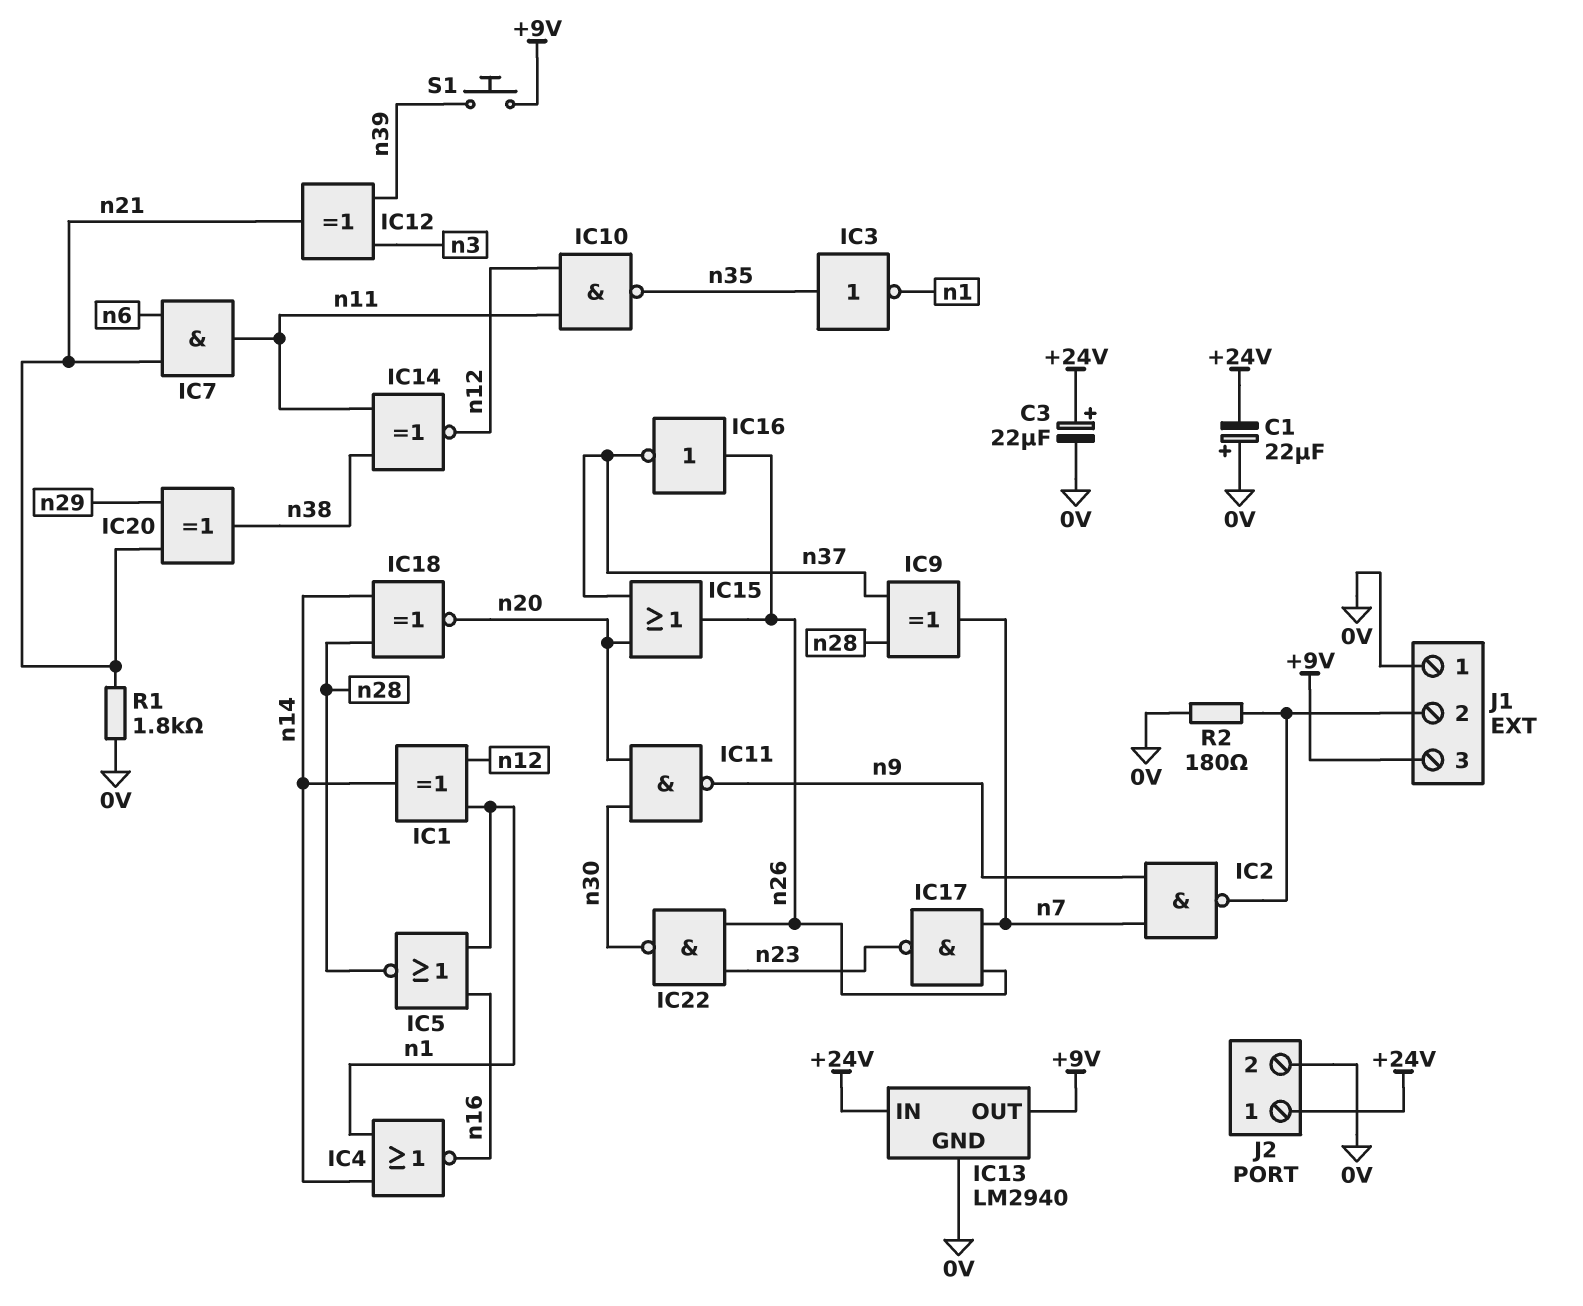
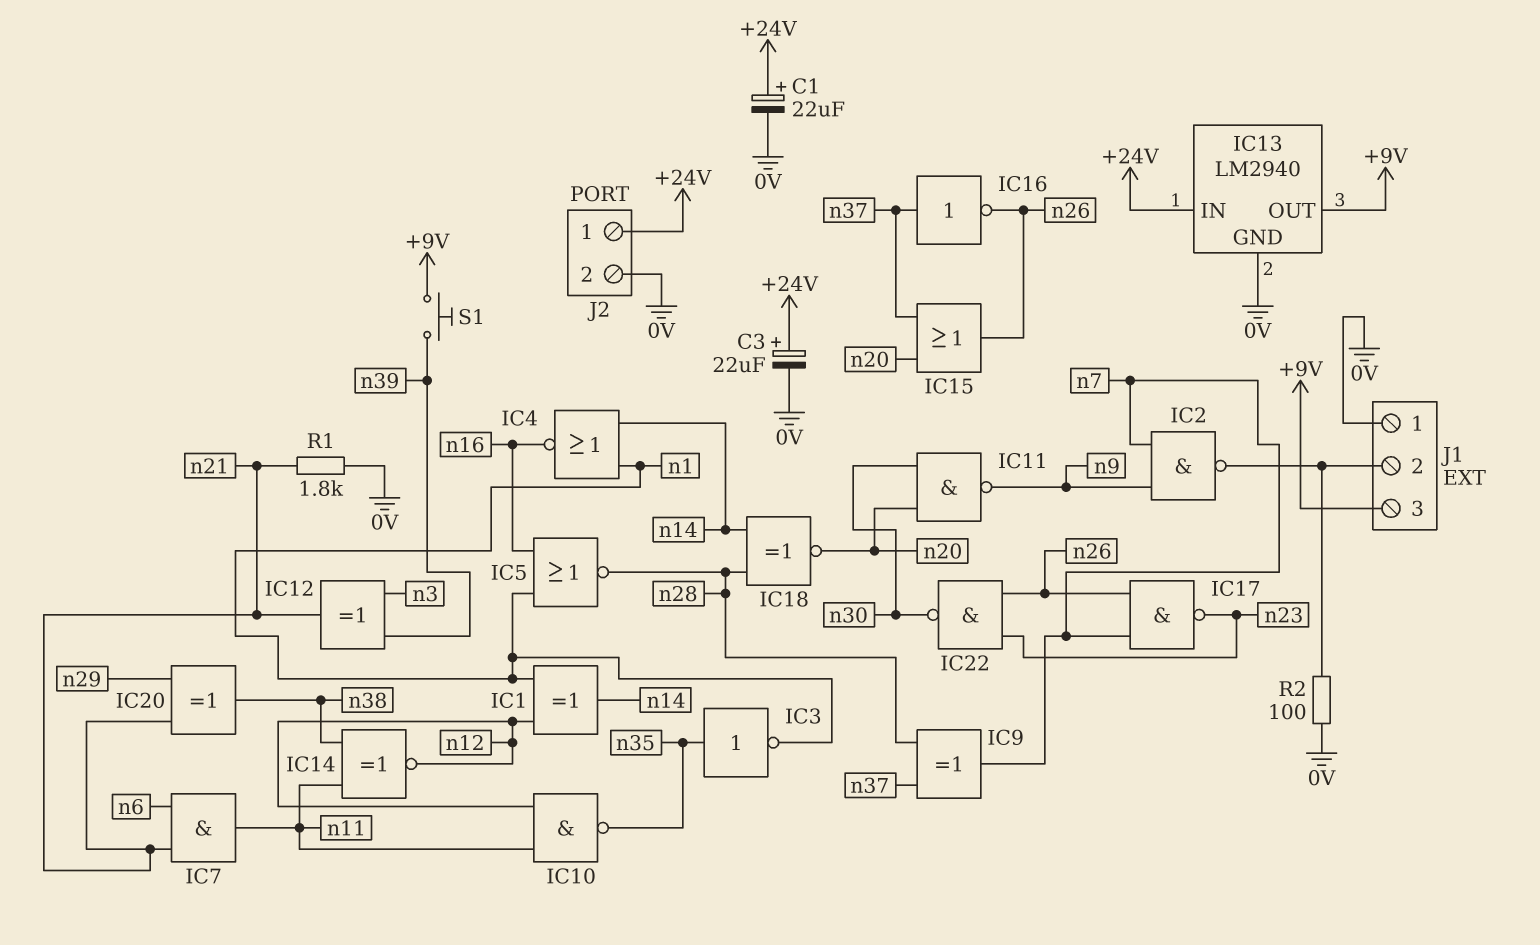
C1: 22uF (plus 0V, minus +24V) -> 22uF (plus +24V, minus 0V)
IC16: NOT (in n26, out n37) -> NOT (in n37, out n26)
R2: 180 (0V, J1/2) -> 100 (0V, J1/2)

